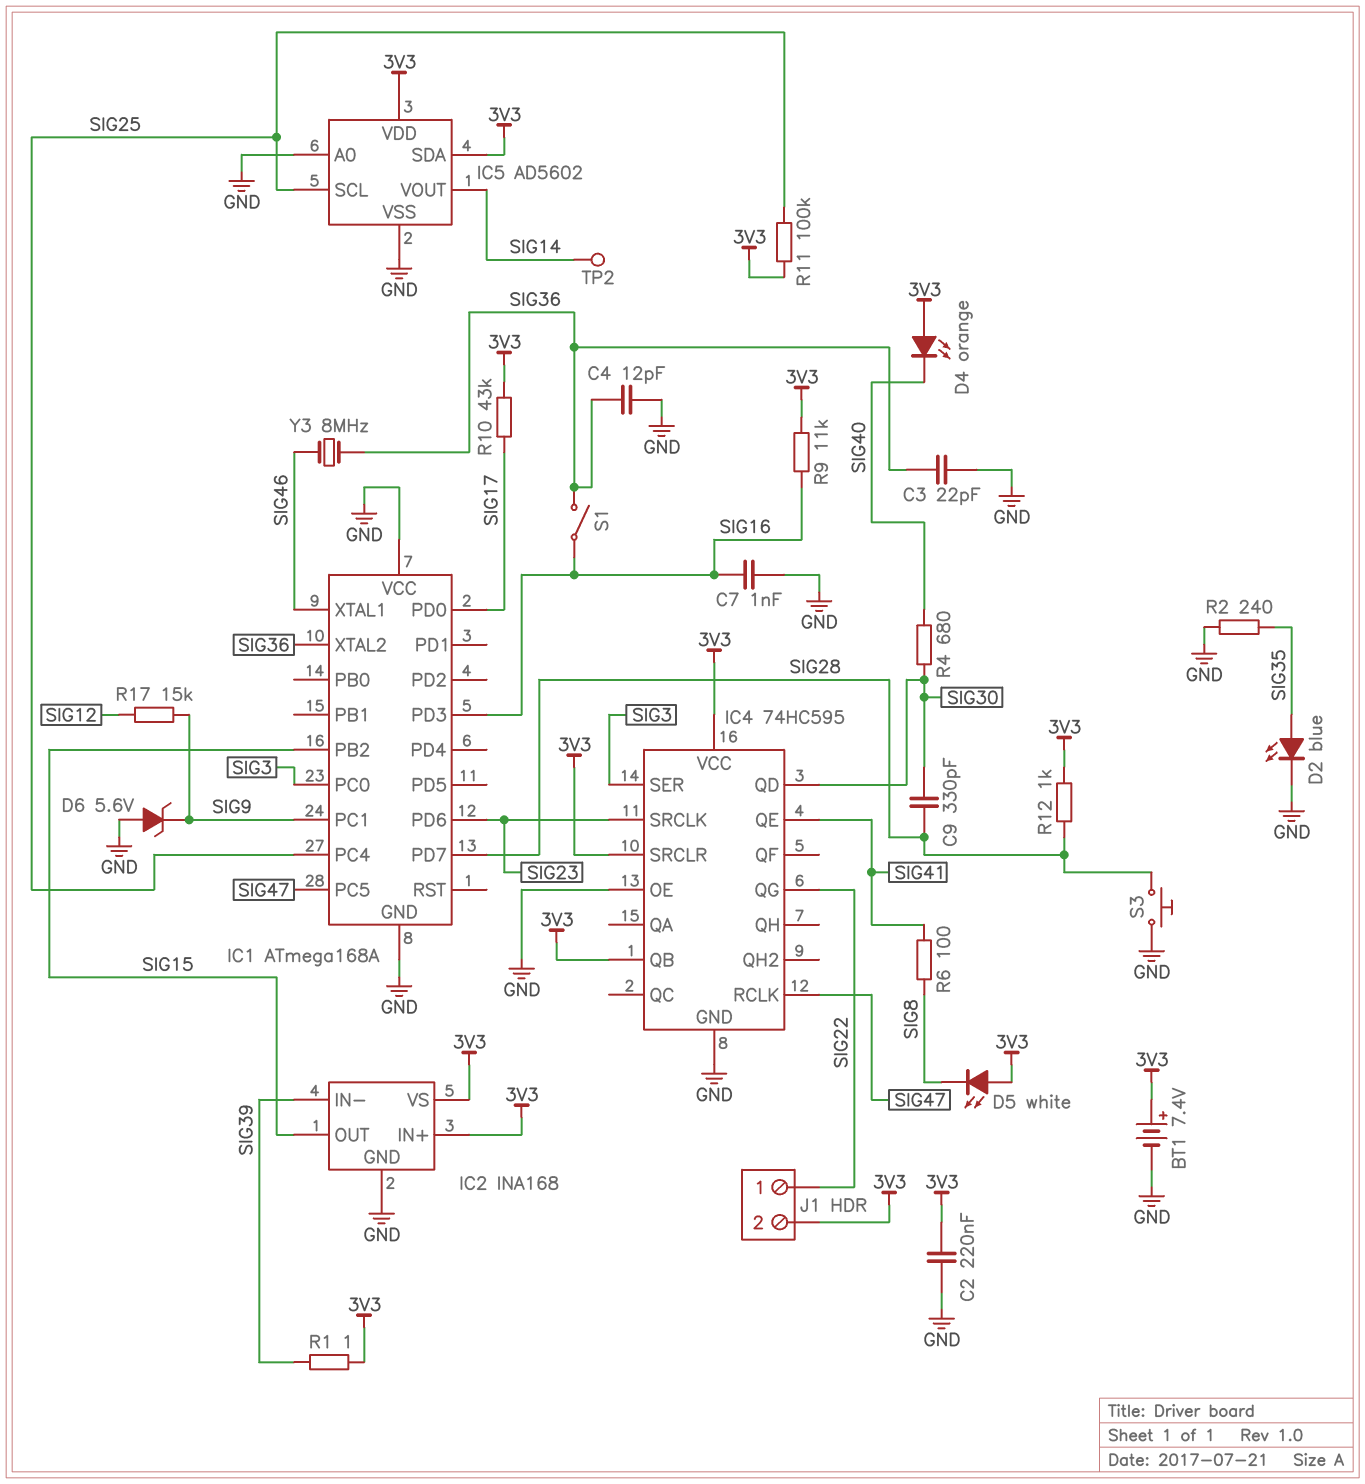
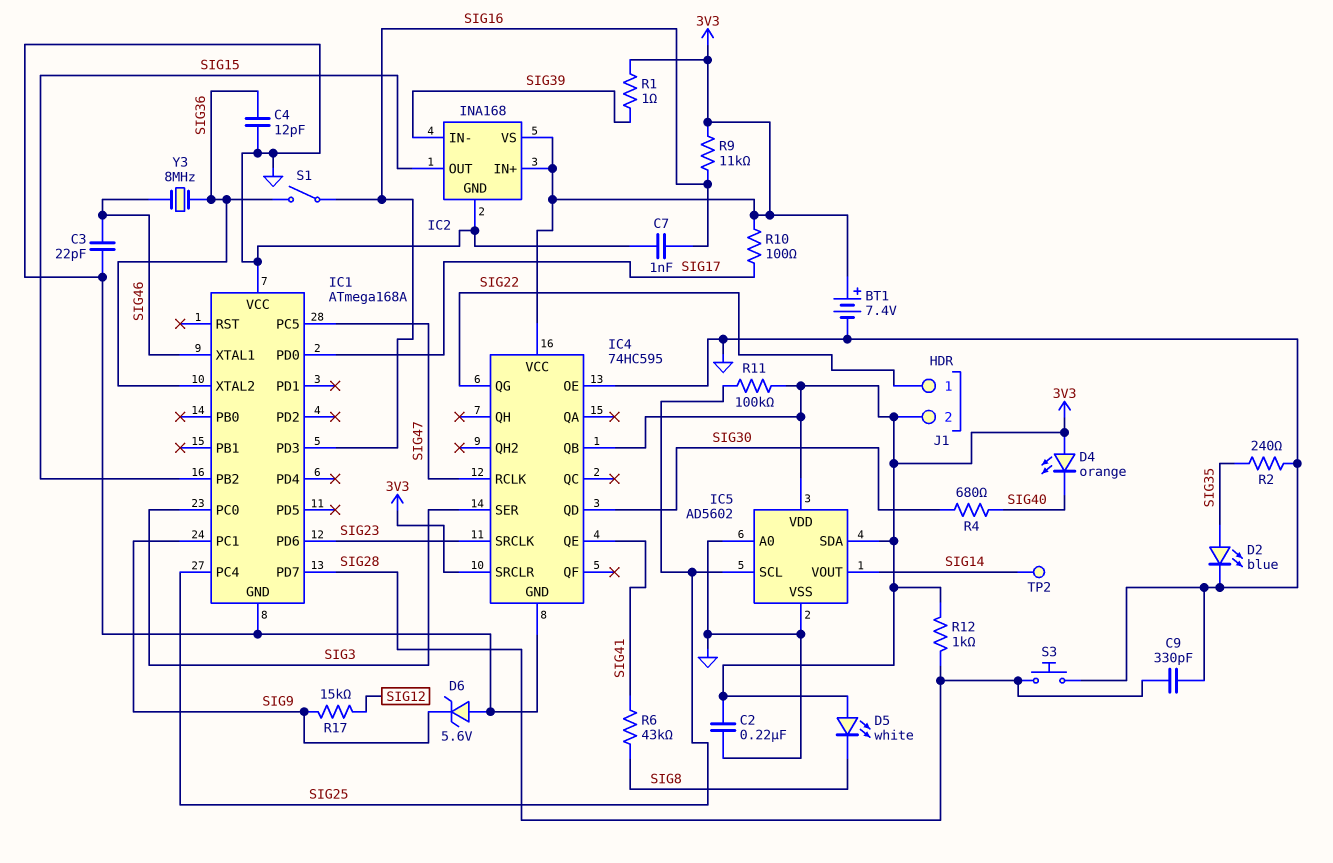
C3: 22pF (GND, SIG36) -> 22pF (GND, SIG46)
C9: 330pF (SIG28, SIG30) -> 330pF (GND, SIG28)
R6: 100 (SIG8, SIG41) -> 43k (SIG8, SIG41)
R10: 43k (3V3, SIG17) -> 100 (3V3, SIG17)

